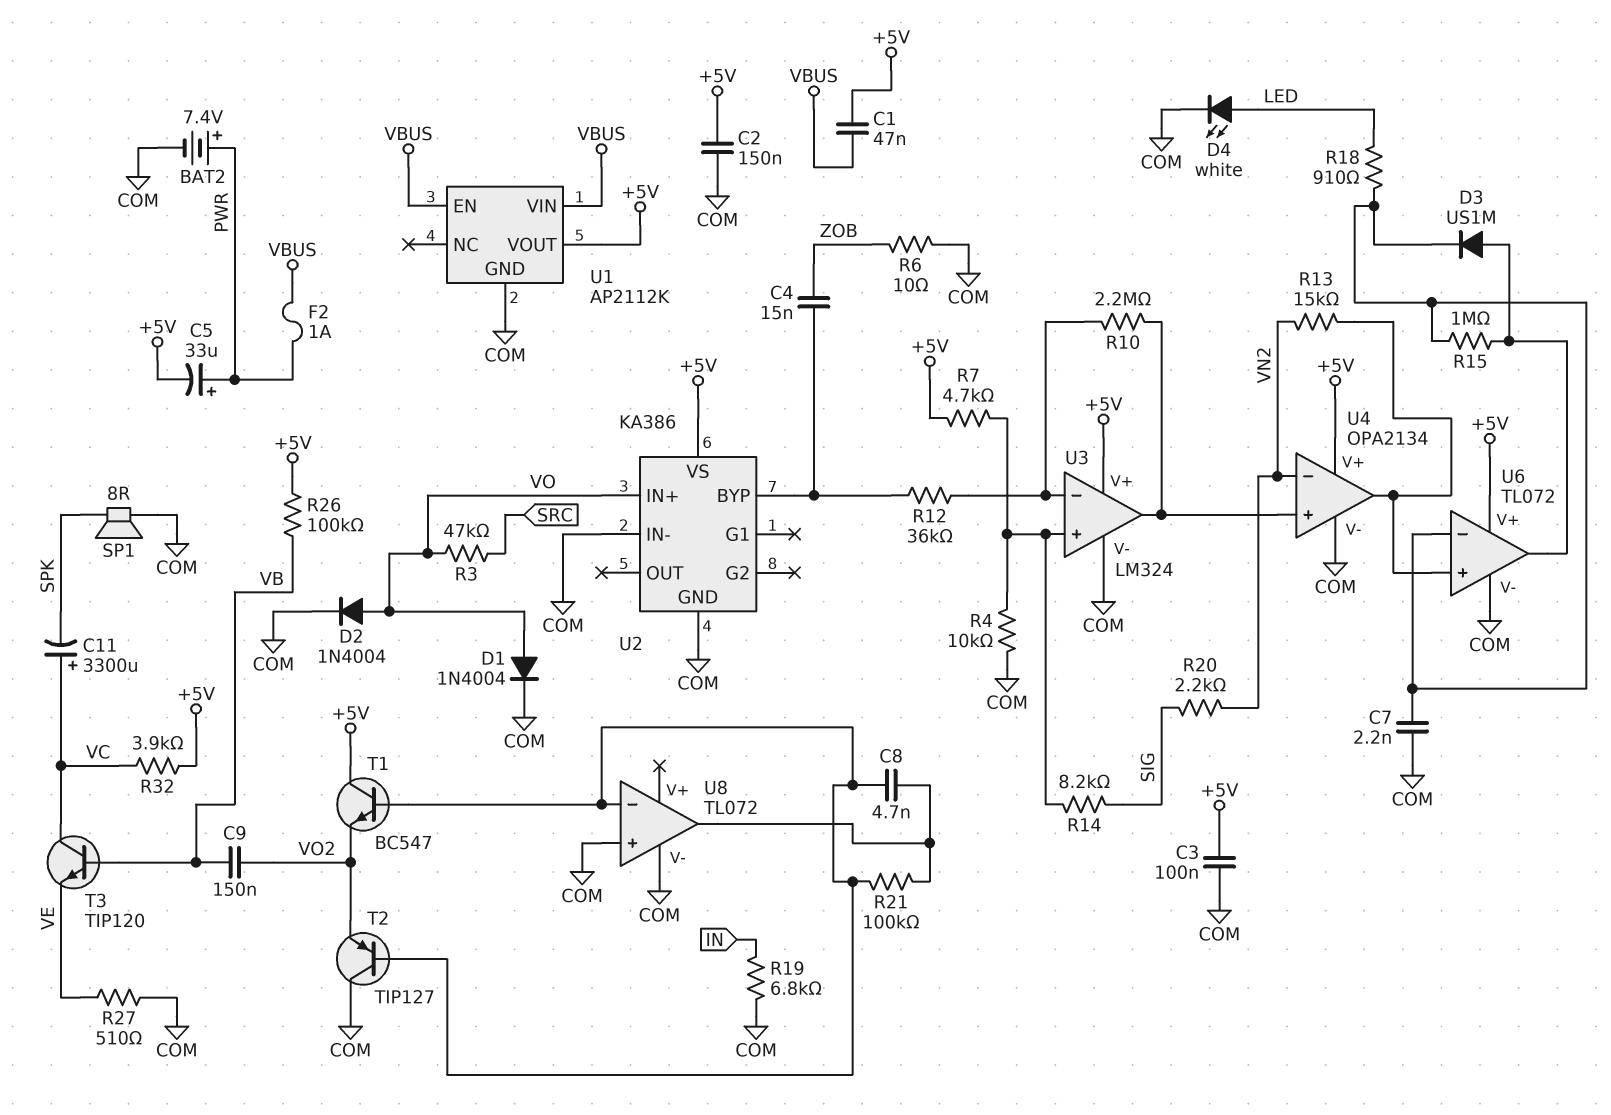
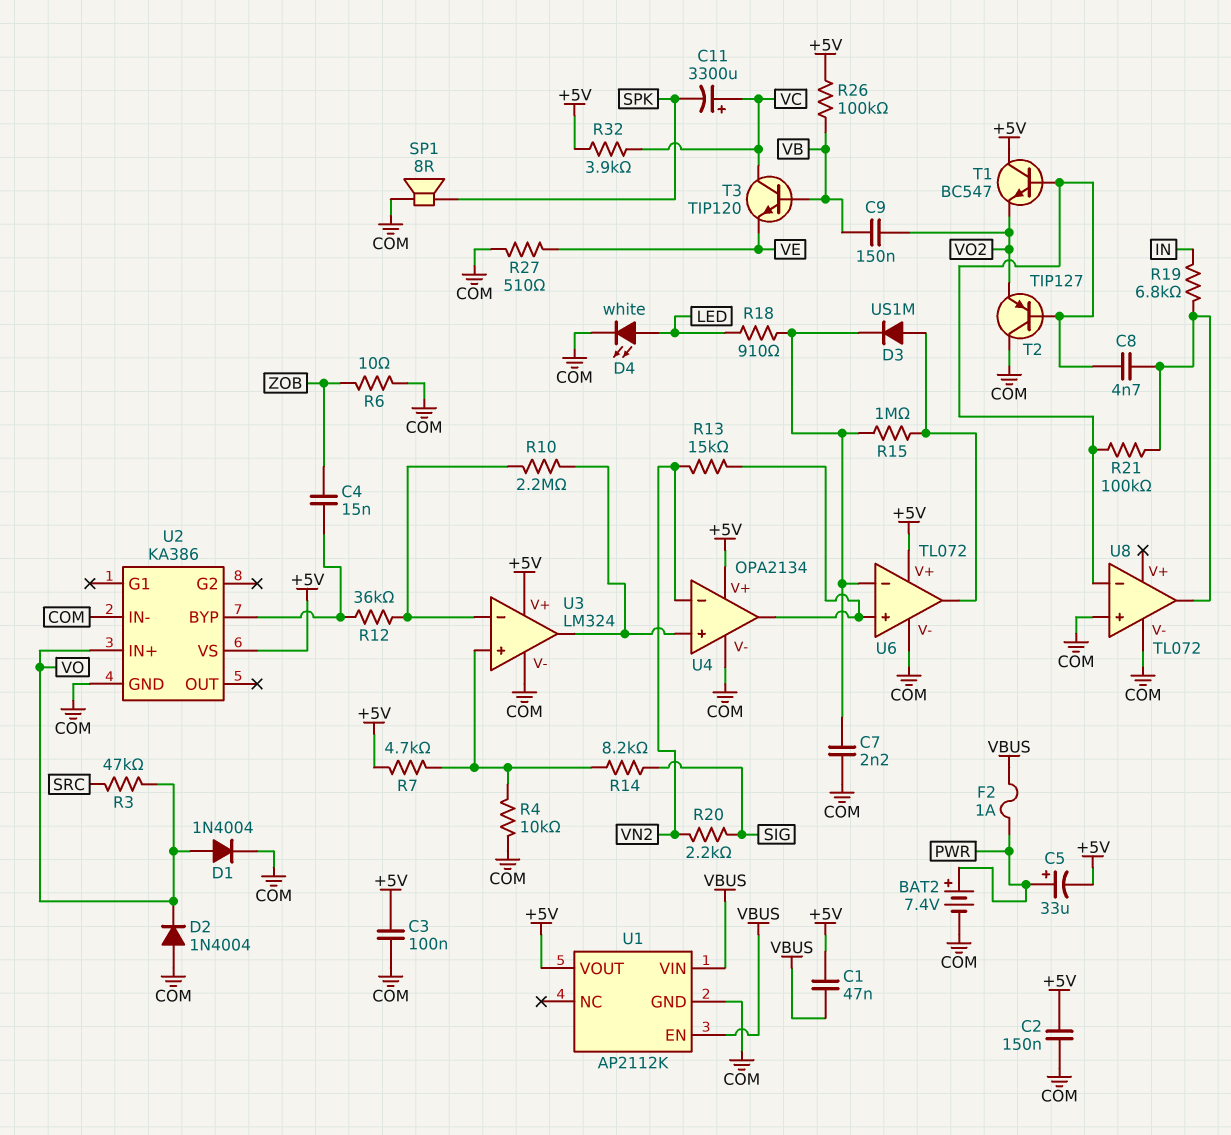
D2: diode 1N4004 (A VO, K COM) -> diode 1N4004 (A COM, K VO)
R19: 6.8k (COM, IN) -> 6.8k (IN, U8/out)

